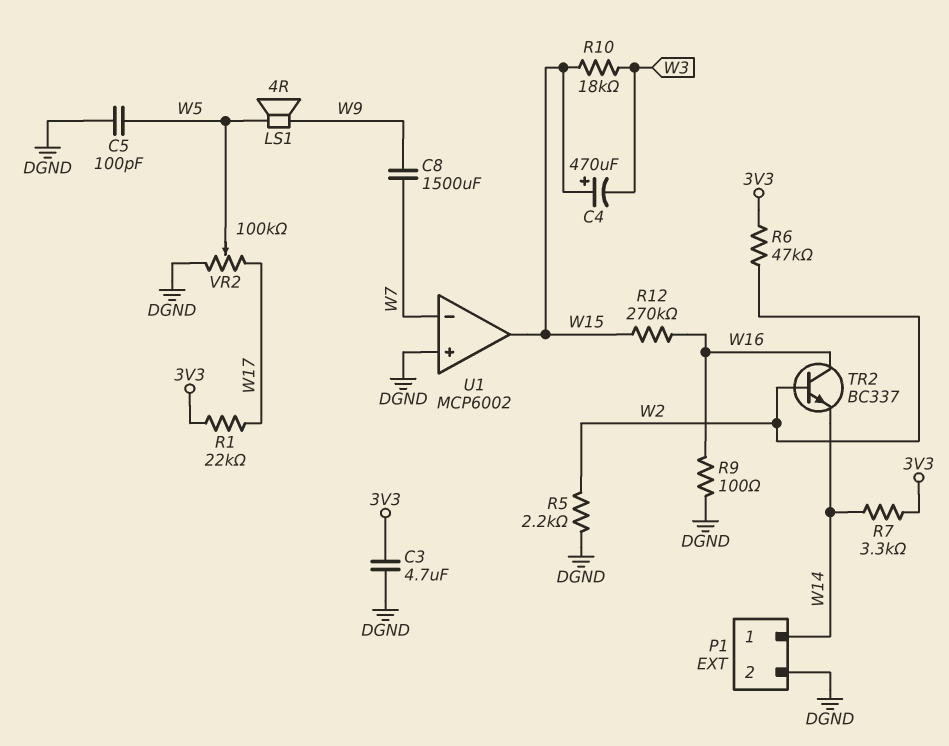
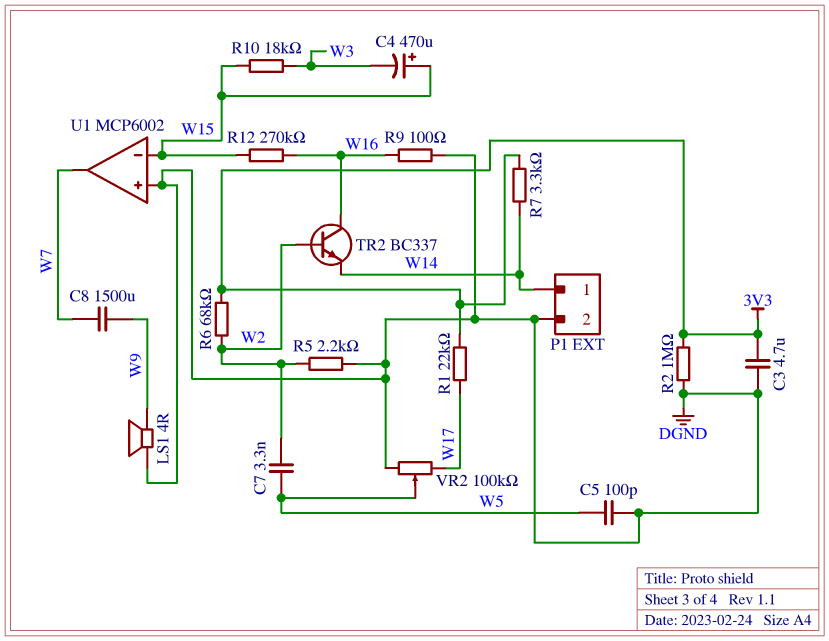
C7: none -> 3.3nF (W2, W5)
LS1: speaker 4R (W5, W9) -> speaker 4R (DGND, W9)
R2: none -> 1M (3V3, DGND)
R6: 47k (3V3, W2) -> 68k (3V3, W2)
U1 pin in-: W7 -> W15
U1 pin out: W15 -> W7

